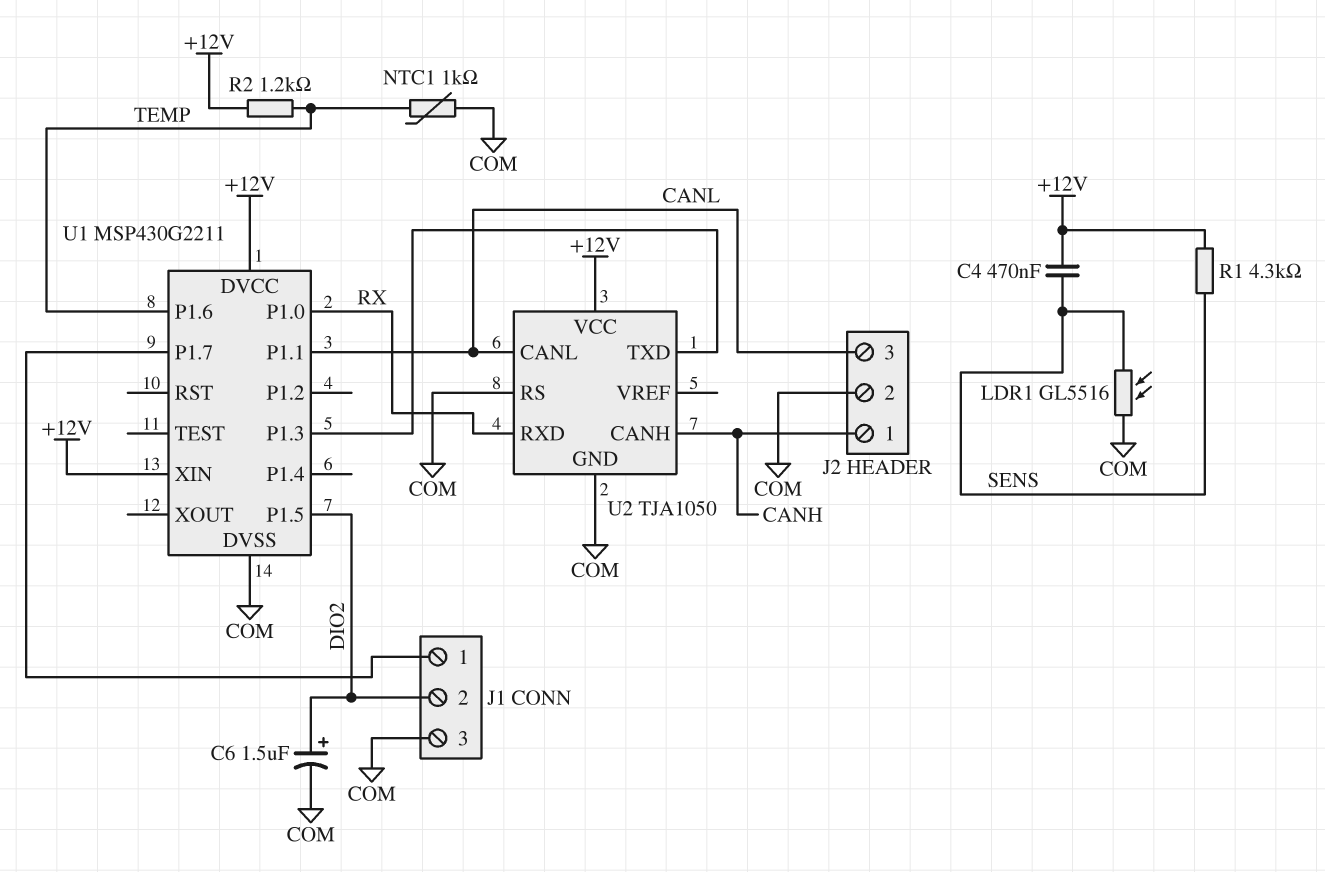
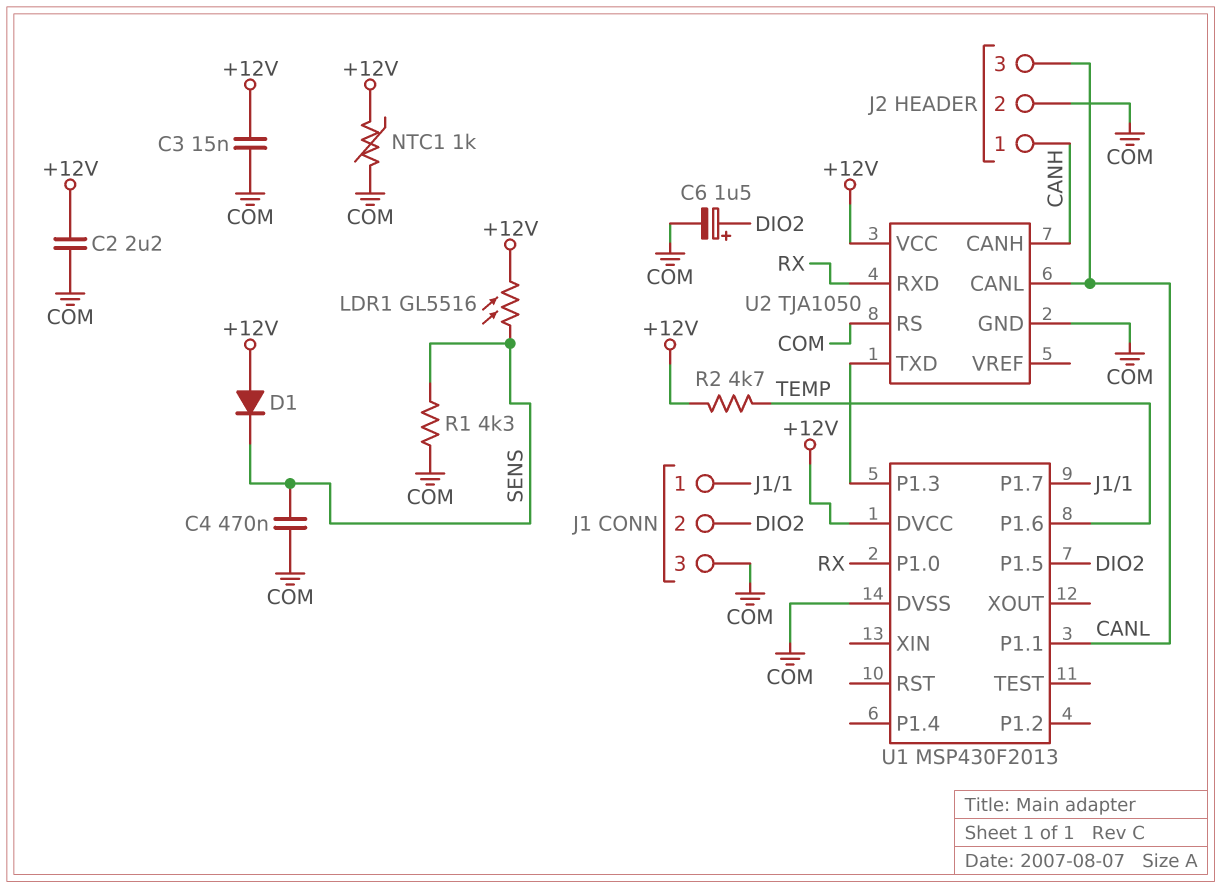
C2: none -> 2.2uF (+12V, COM)
C3: none -> 15nF (+12V, COM)
C4: 470nF (+12V, SENS) -> 470nF (COM, SENS)
D1: none -> diode (A +12V, K SENS)
LDR1: GL5516 (COM, SENS) -> GL5516 (+12V, SENS)
NTC1: 1k (COM, TEMP) -> 1k (+12V, COM)
R1: 4.3k (+12V, SENS) -> 4.3k (COM, SENS)
R2: 1.2k (+12V, TEMP) -> 4.7k (+12V, TEMP)
U1: MSP430G2211 -> MSP430F2013
U1 pin XIN: +12V -> none

